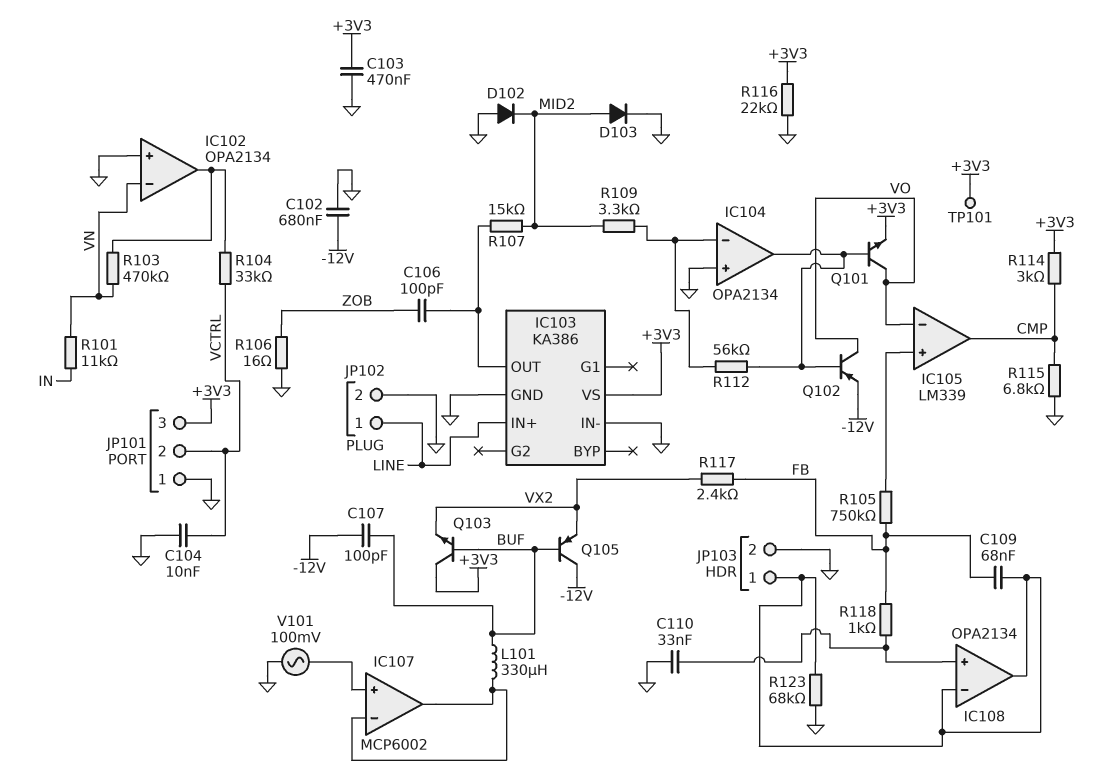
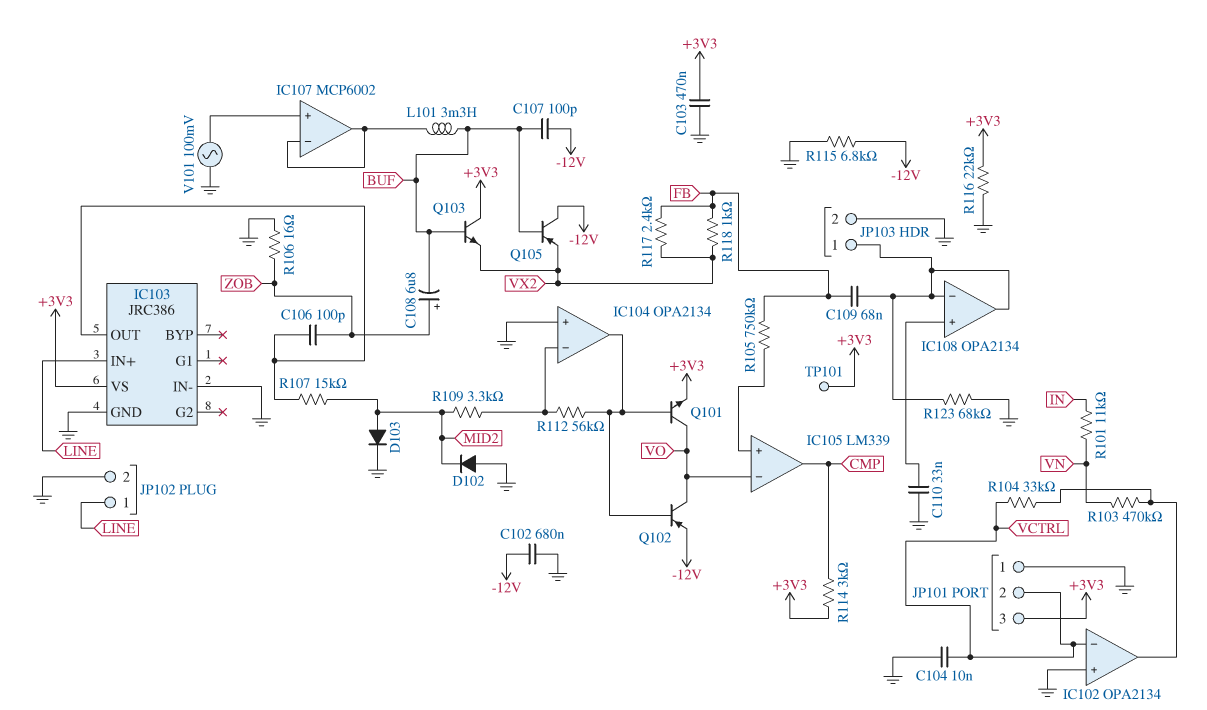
C108: none -> 6.8uF (plus ZOB, minus BUF)
IC102 pin in-: VN -> VCTRL
IC103: KA386 -> JRC386
L101: 330uH (BUF, IC107/in-) -> 3.3mH (BUF, IC107/in-)
R115: 6.8k (CMP, GND) -> 6.8k (-12V, GND)
R118: 1k (FB, IC108/in+) -> 1k (FB, VX2)

